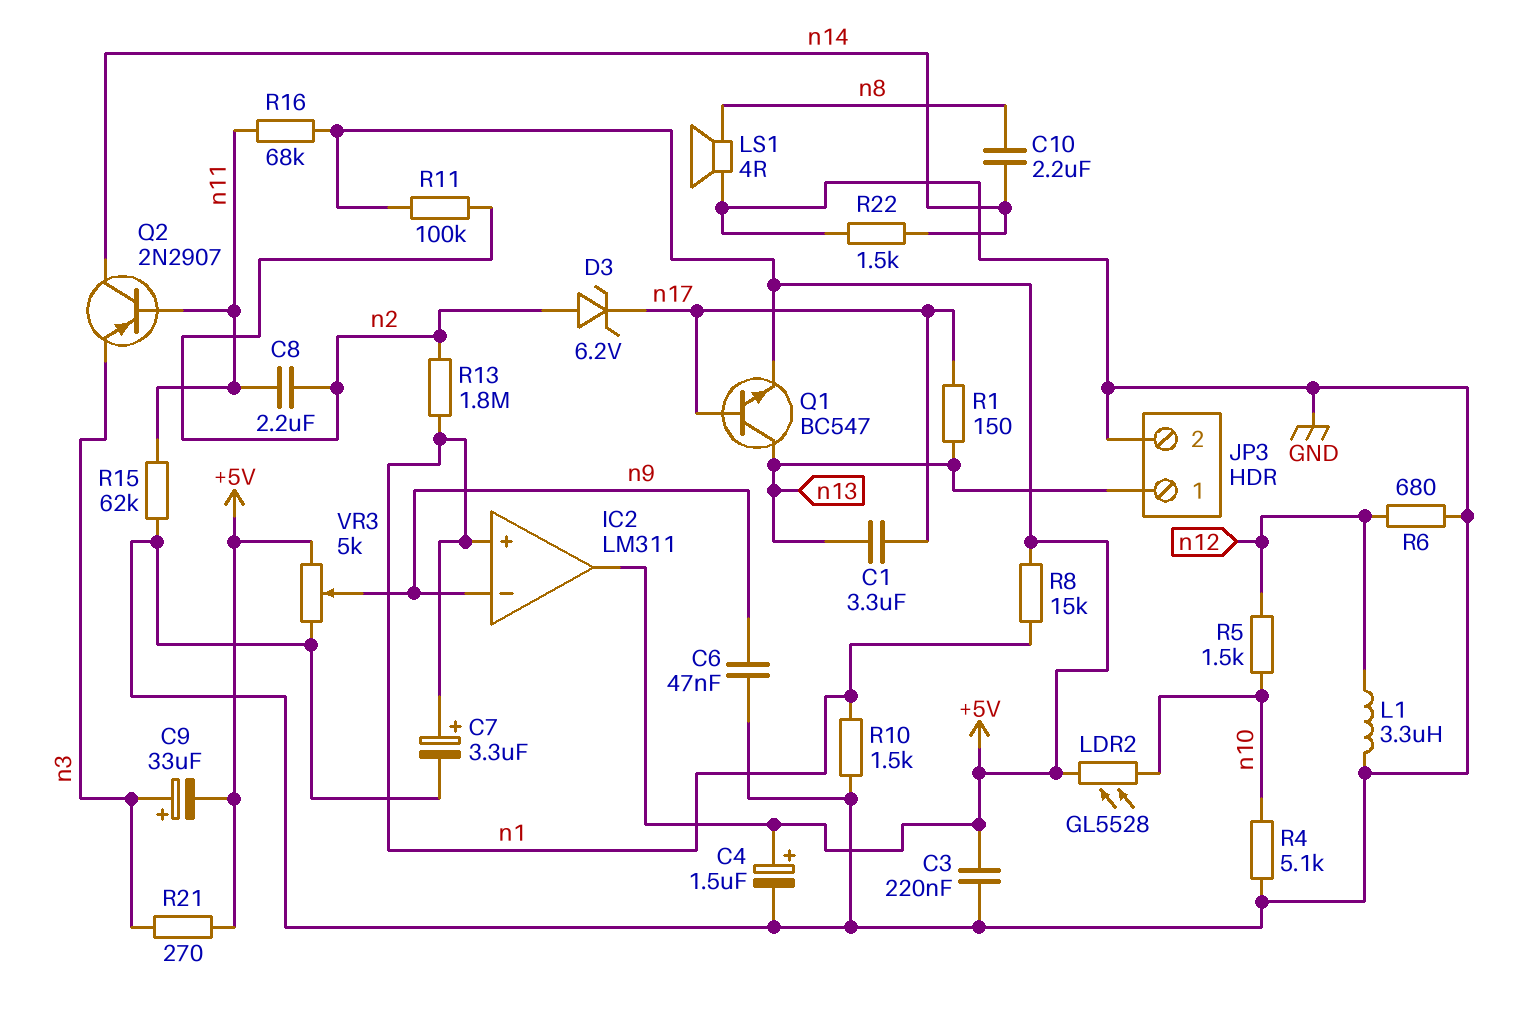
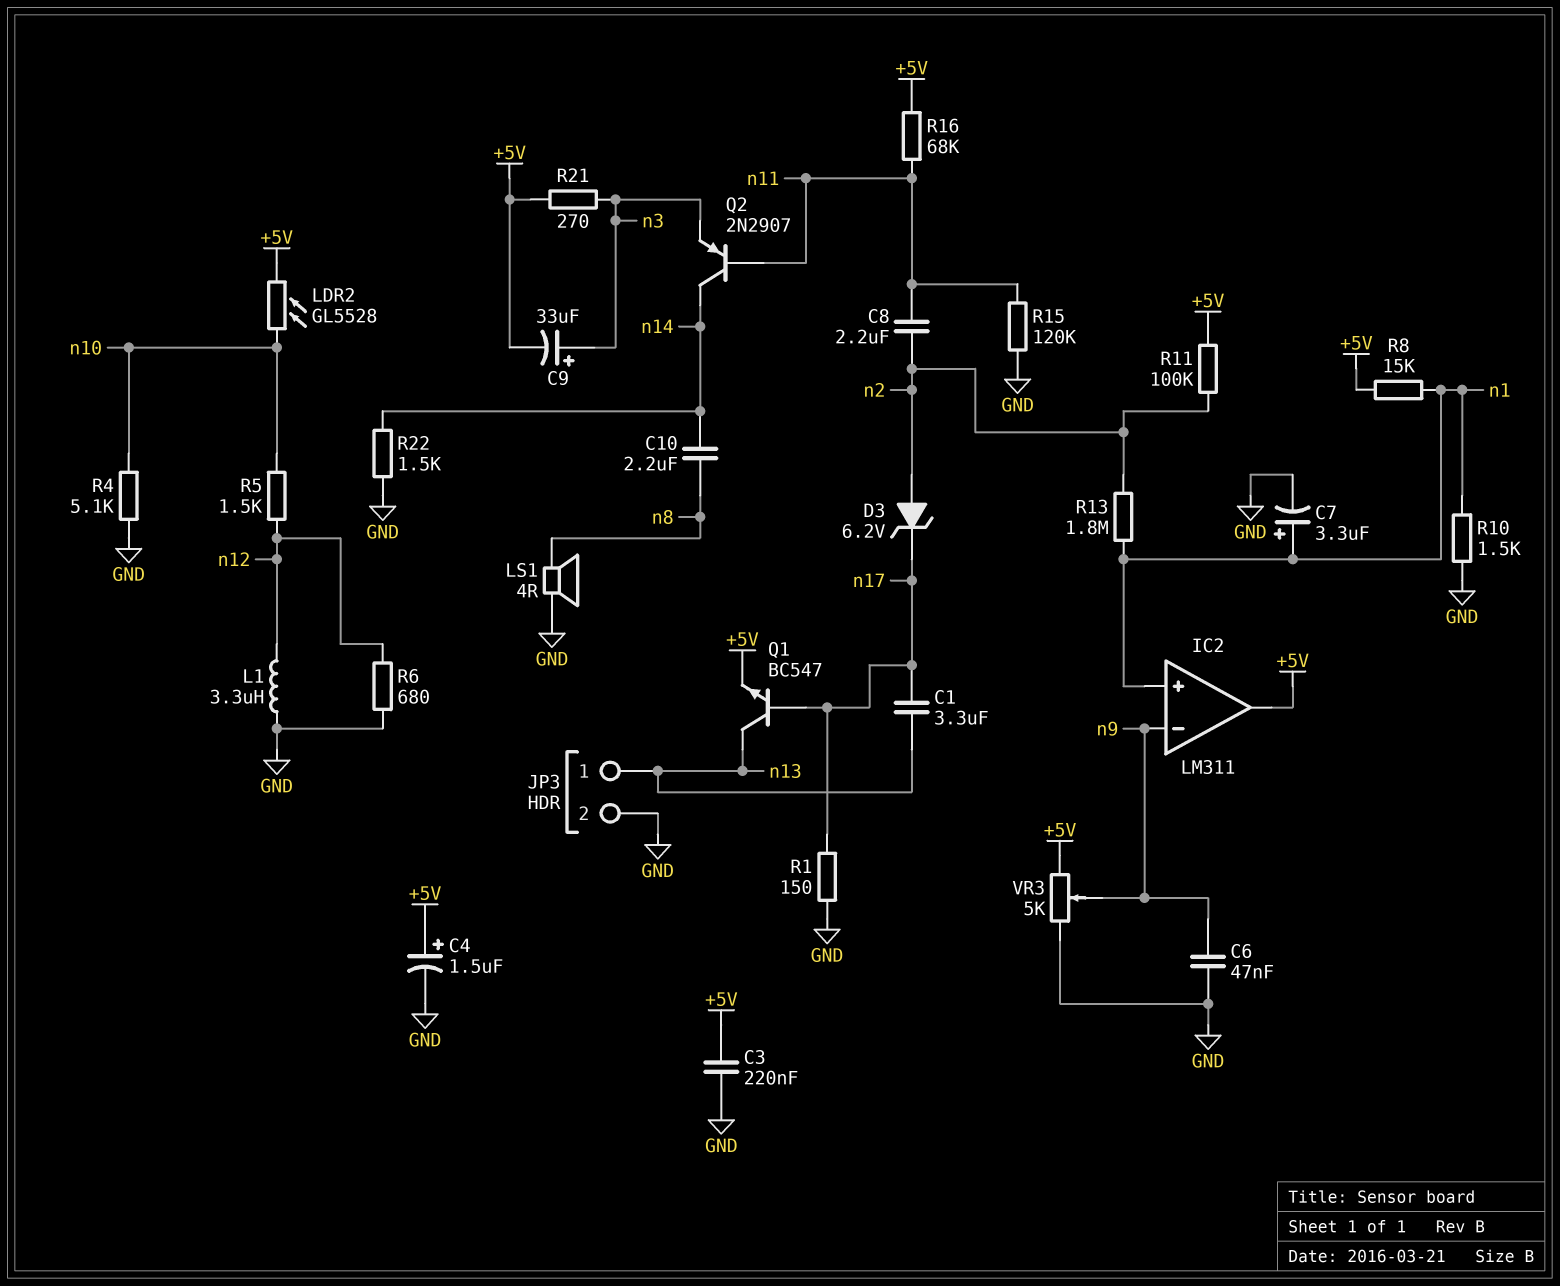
R1: 150 (n13, n17) -> 150 (GND, n17)
R15: 62k (GND, n11) -> 120k (GND, n11)

